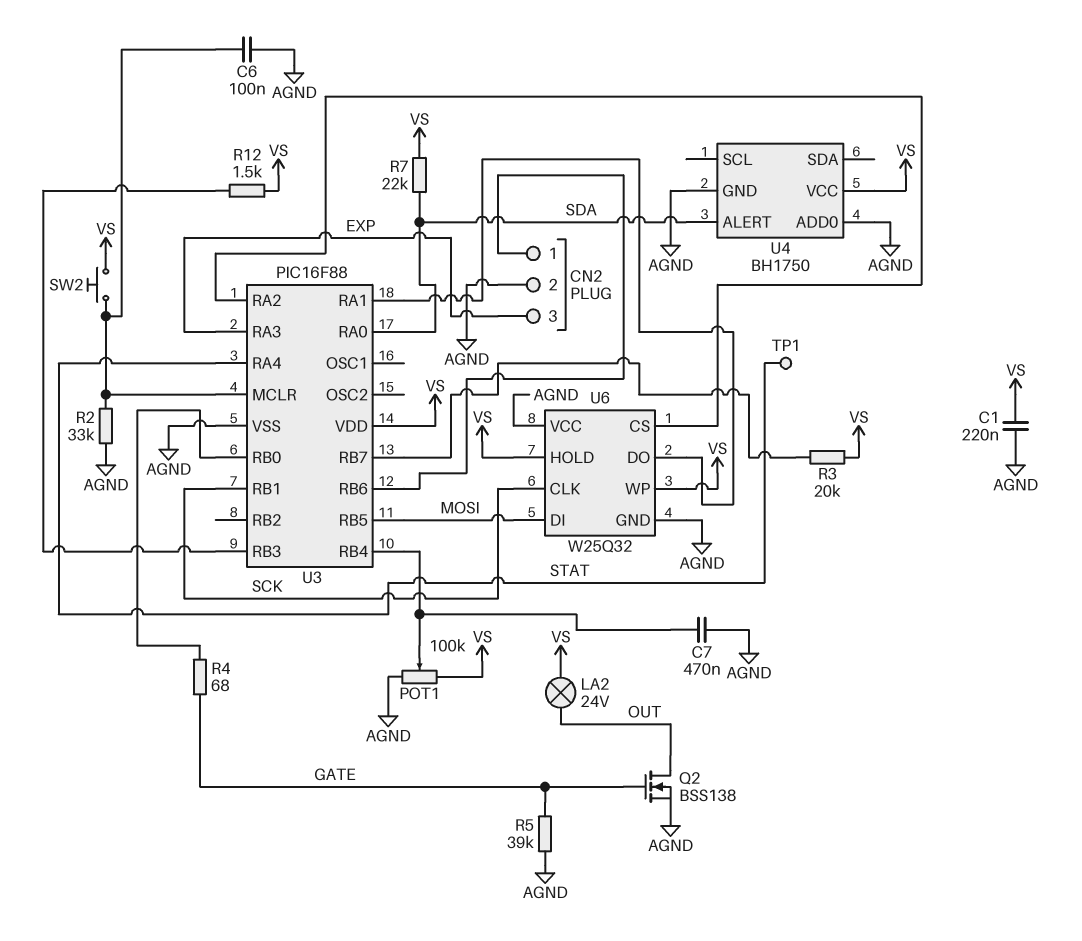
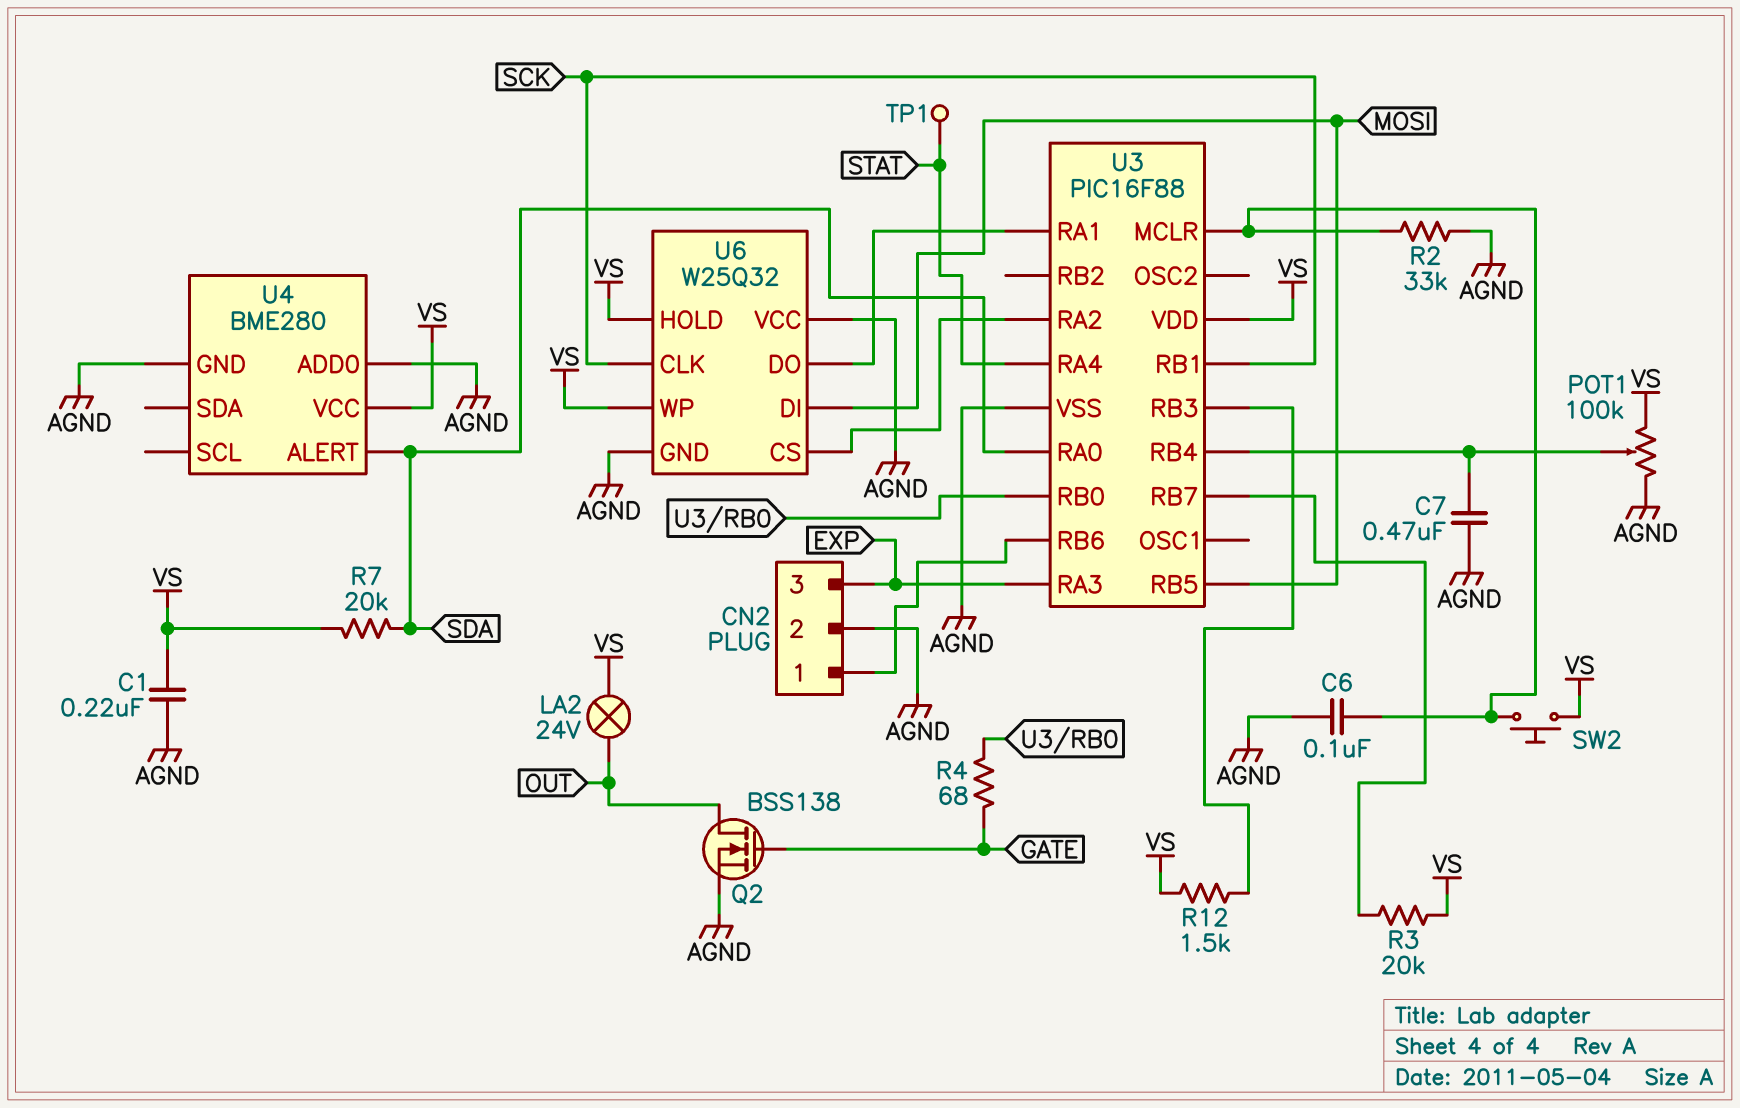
R5: 39k (AGND, GATE) -> none
R7: 22k (SDA, VS) -> 20k (SDA, VS)
U4: BH1750 -> BME280

